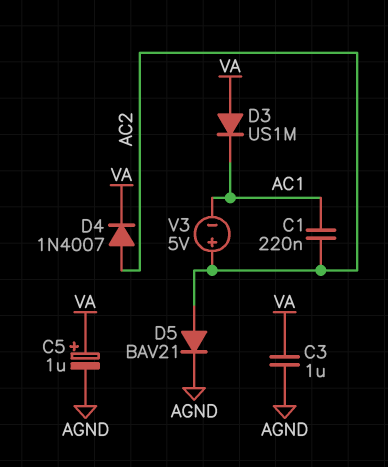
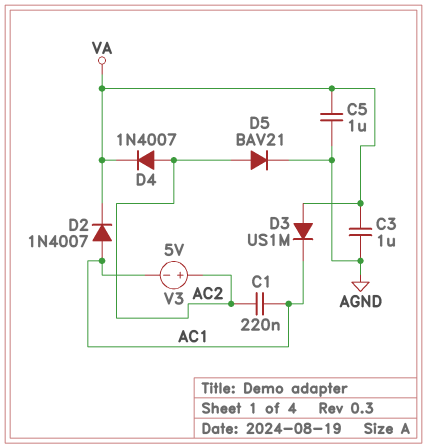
C5: 1uF (plus VA, minus AGND) -> 1uF (AGND, VA)
D2: none -> diode 1N4007 (A AC1, K VA)

